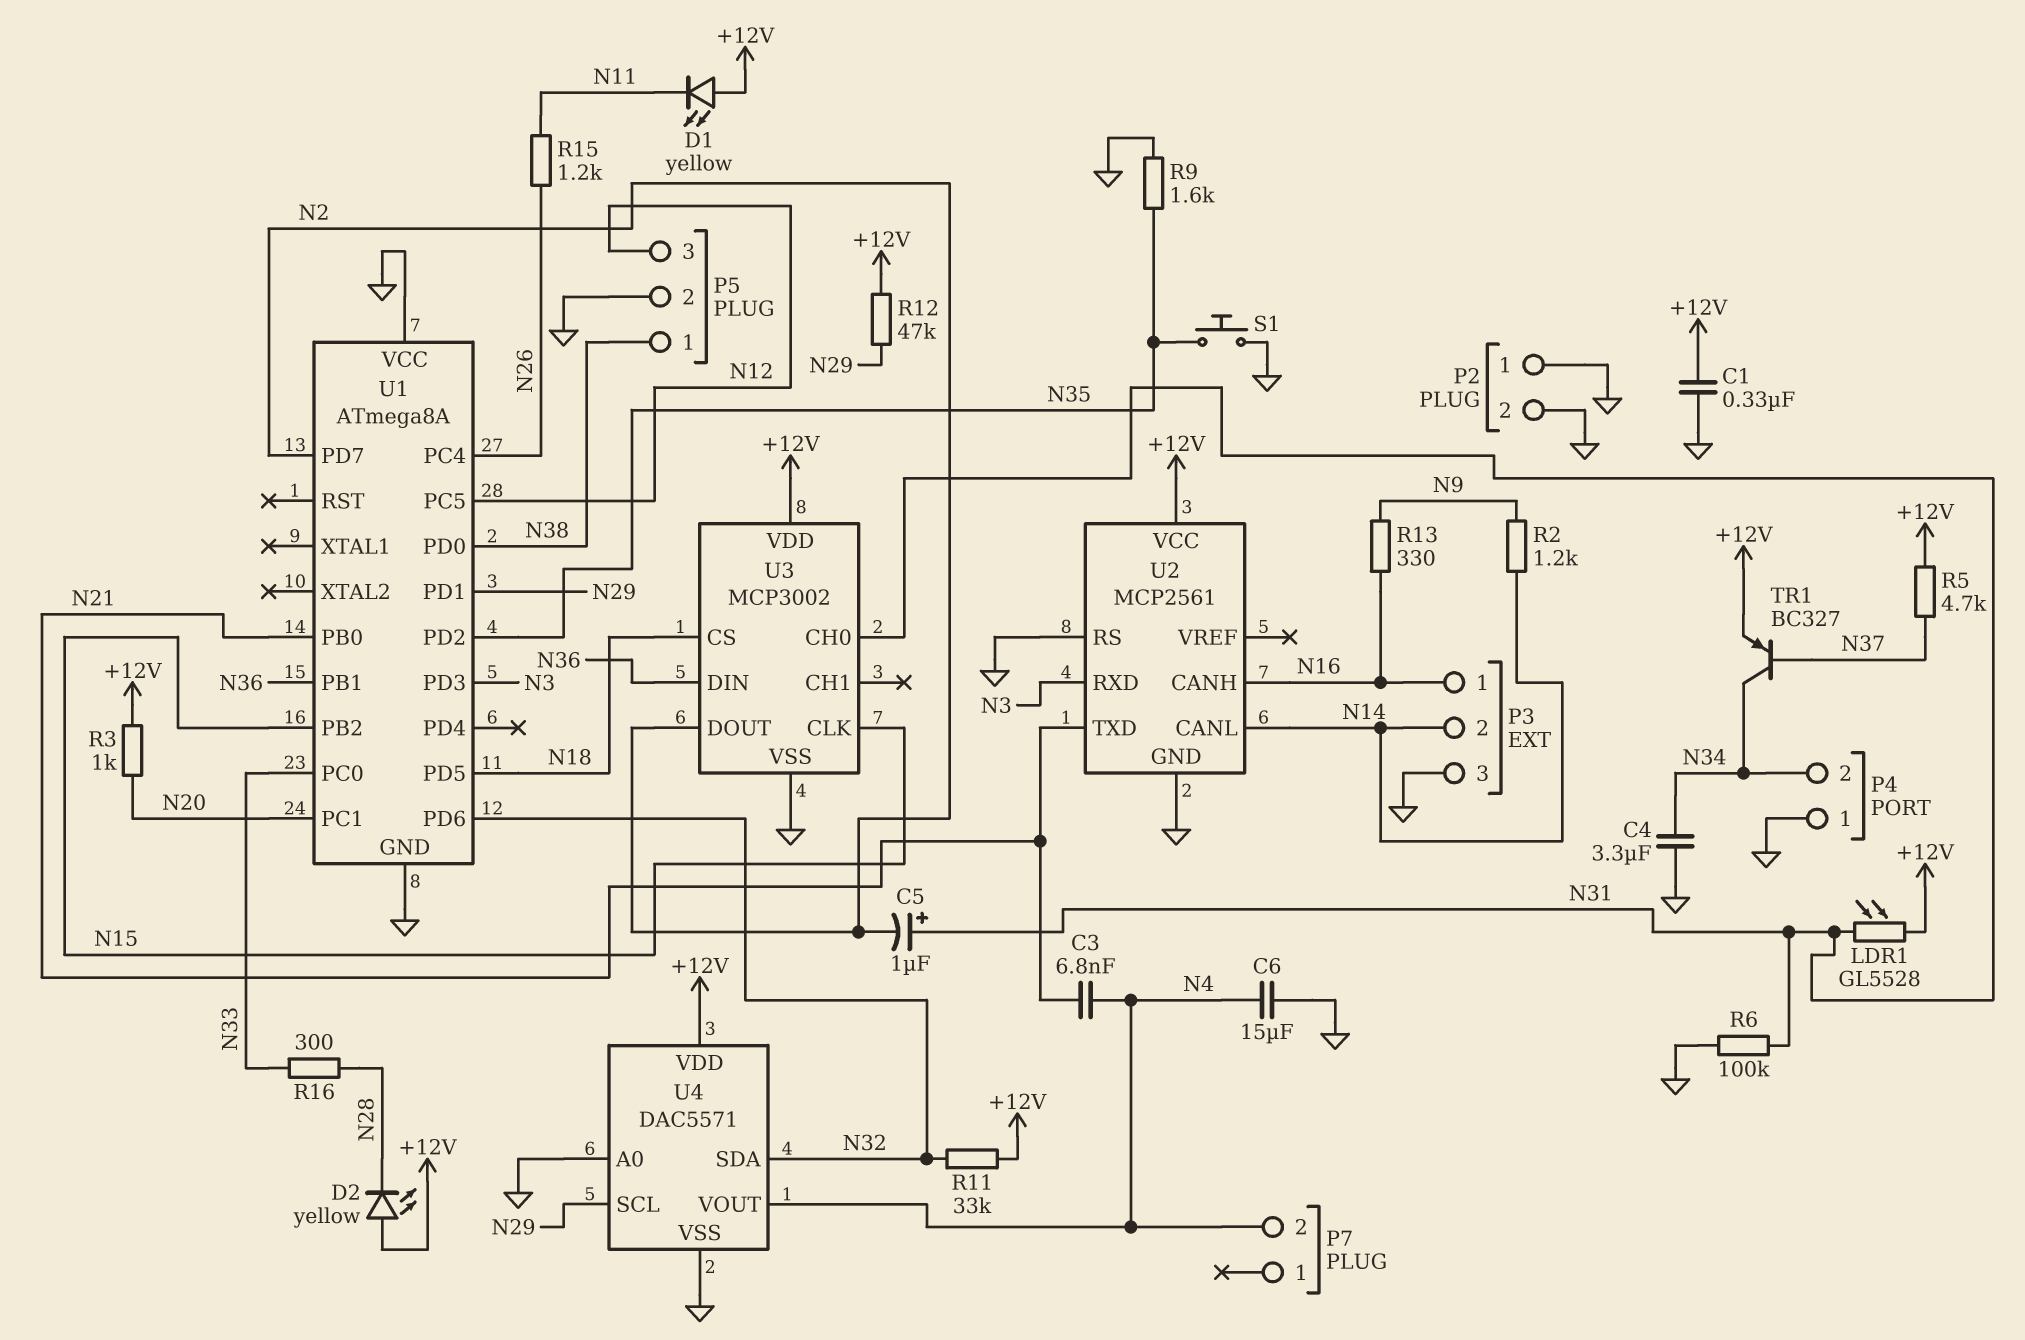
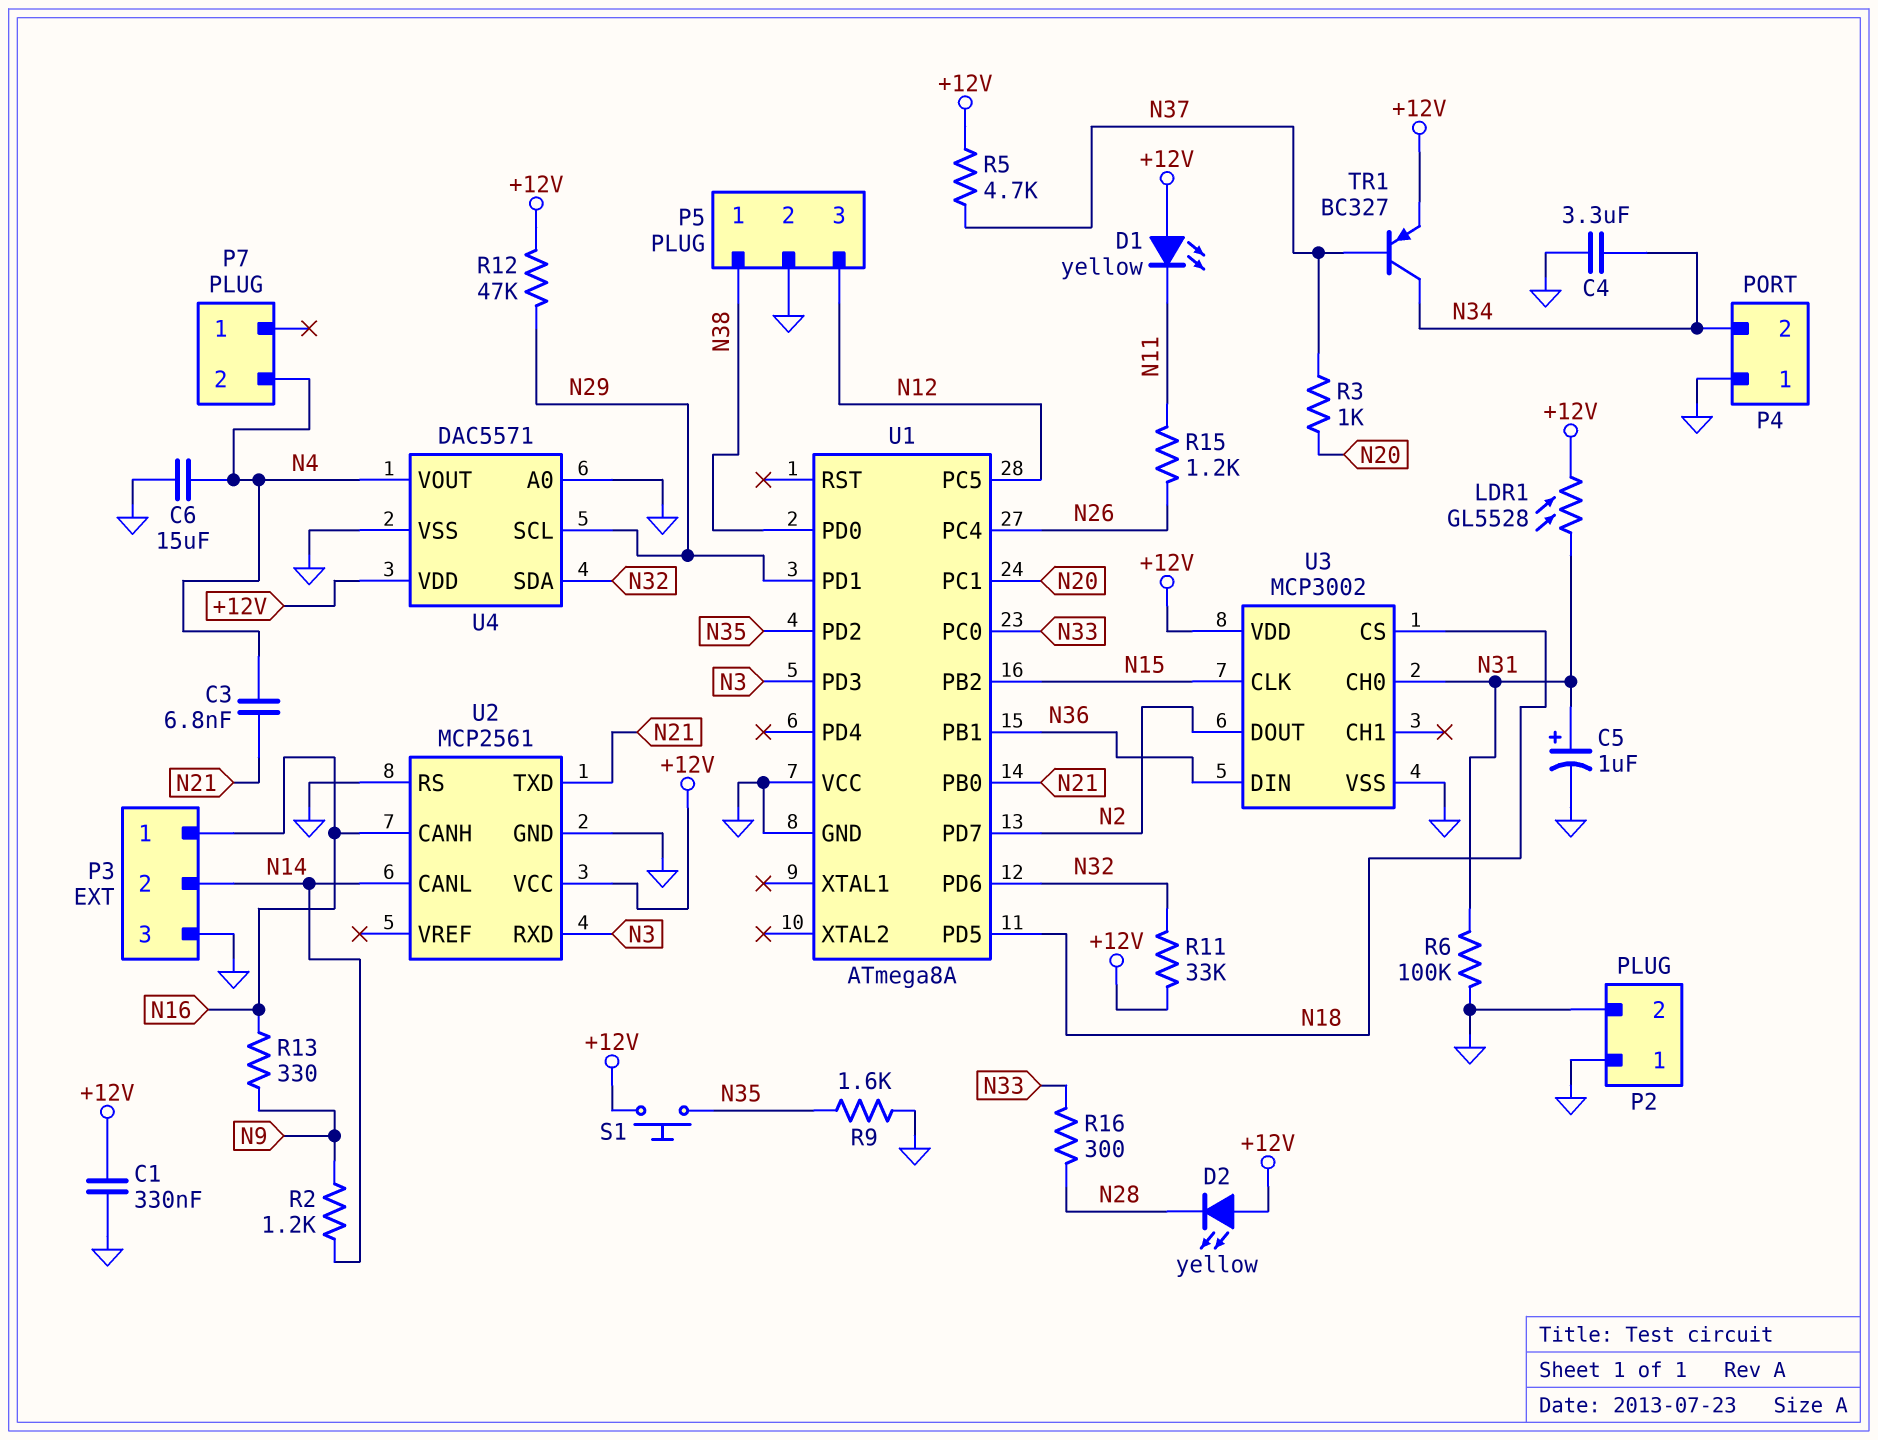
C5: 1uF (plus N31, minus N2) -> 1uF (plus N31, minus GND)
R3: 1k (+12V, N20) -> 1k (N20, N37)
S1: button (GND, N35) -> button (+12V, N35)

